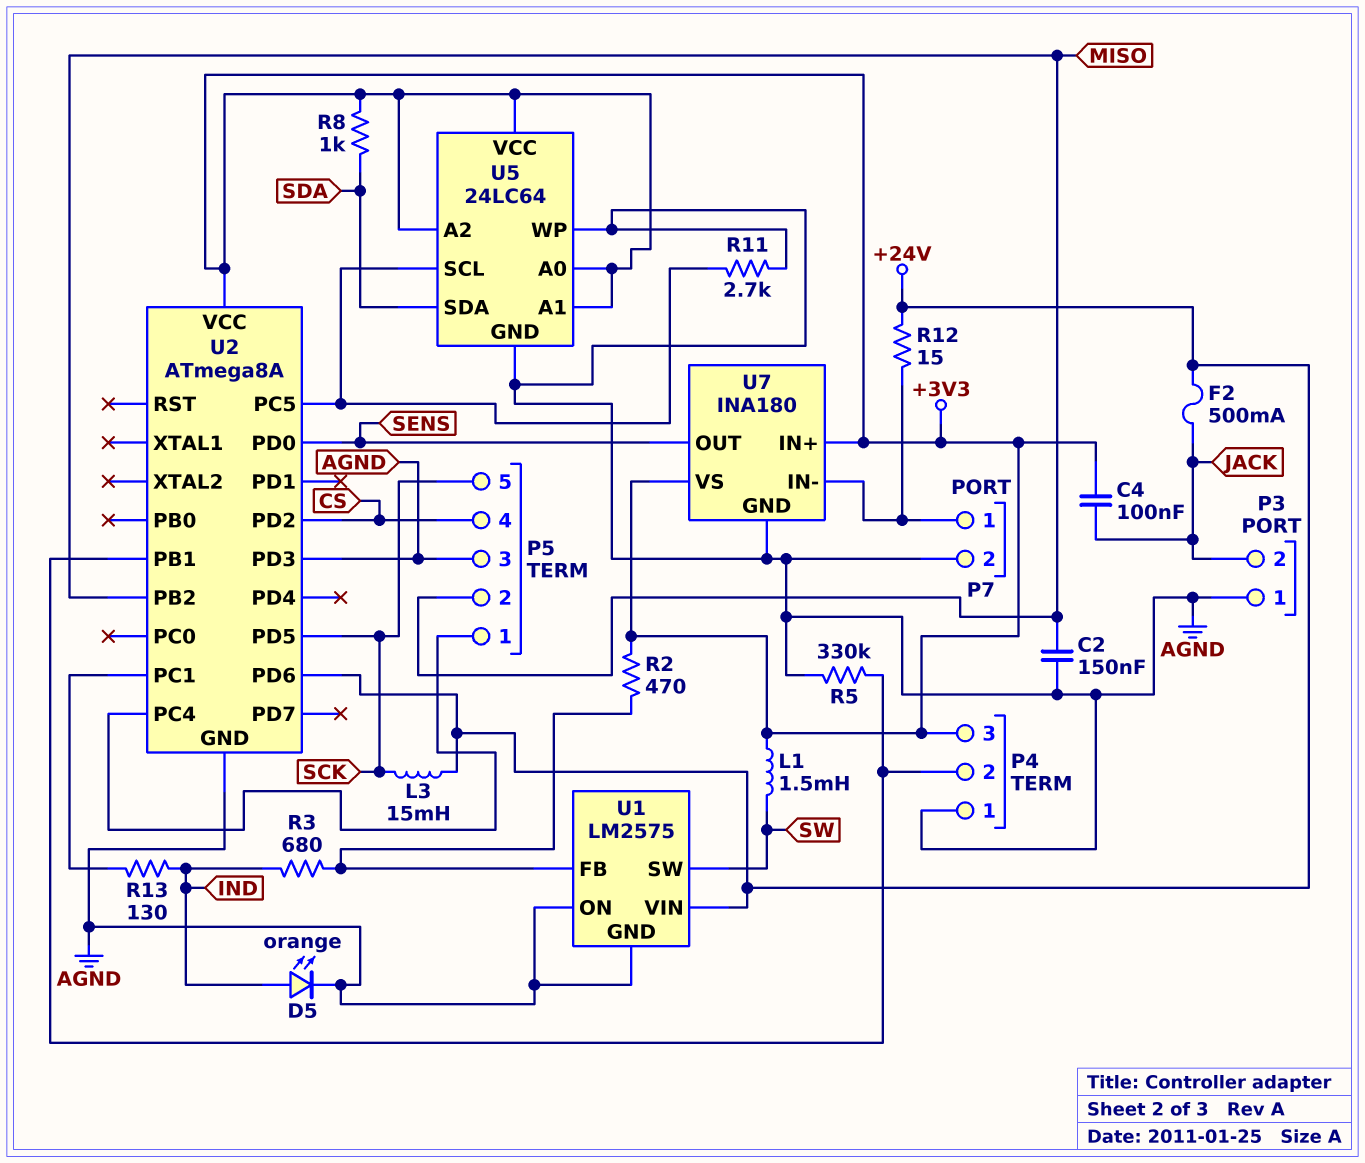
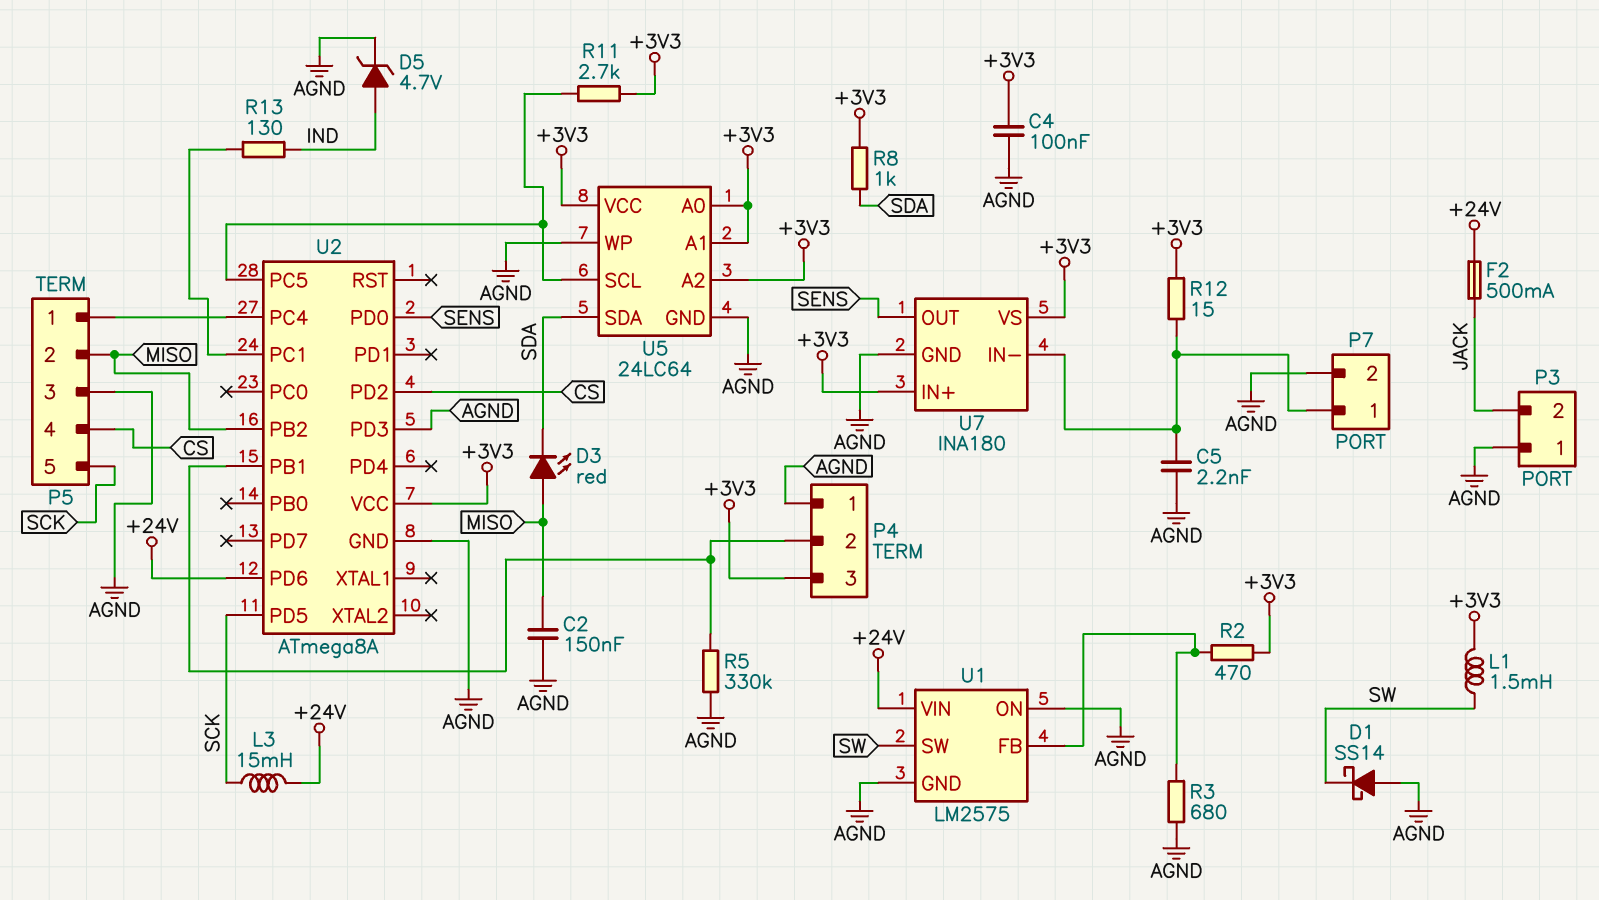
C4: 100nF (+3V3, JACK) -> 100nF (+3V3, AGND)
C5: none -> 2.2nF (AGND, P7/1)
D1: none -> schottky SS14 (A AGND, K SW)
D3: none -> LED red (A MISO, K SDA)
D5: LED orange (A IND, K AGND) -> zener 4.7V (A IND, K AGND)
R3: 680 (IND, U1/FB) -> 680 (AGND, U1/FB)
R11: 2.7k (AGND, U2/PC5) -> 2.7k (+3V3, U2/PC5)
R12: 15 (+24V, P7/1) -> 15 (+3V3, P7/1)

